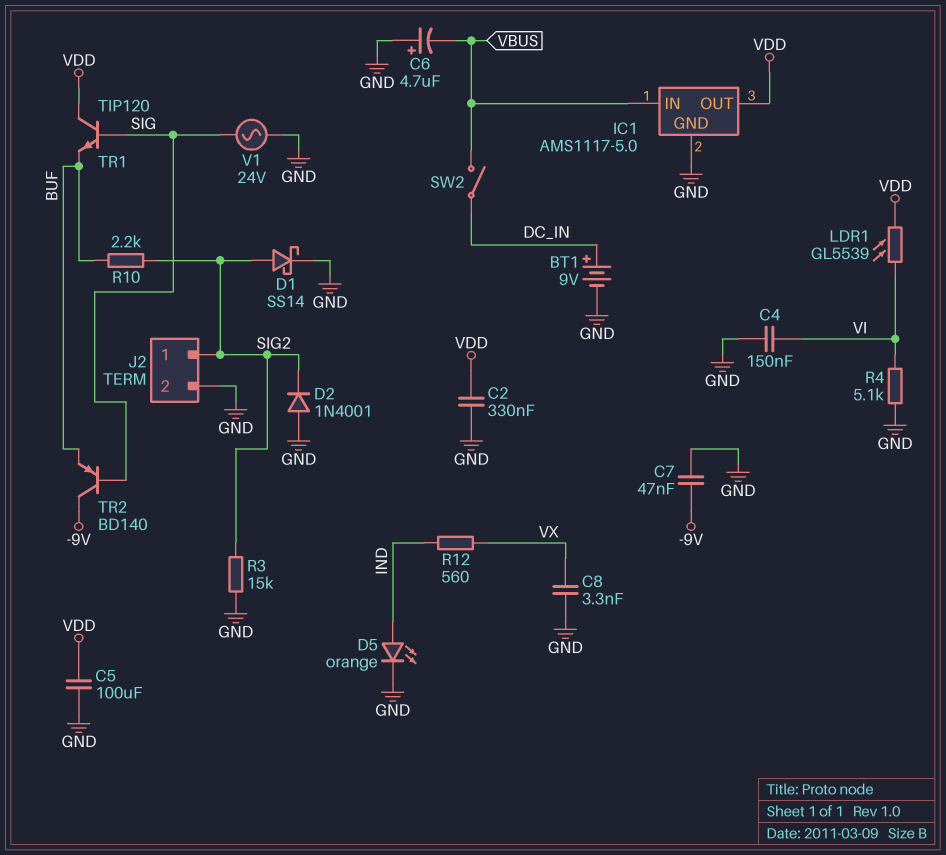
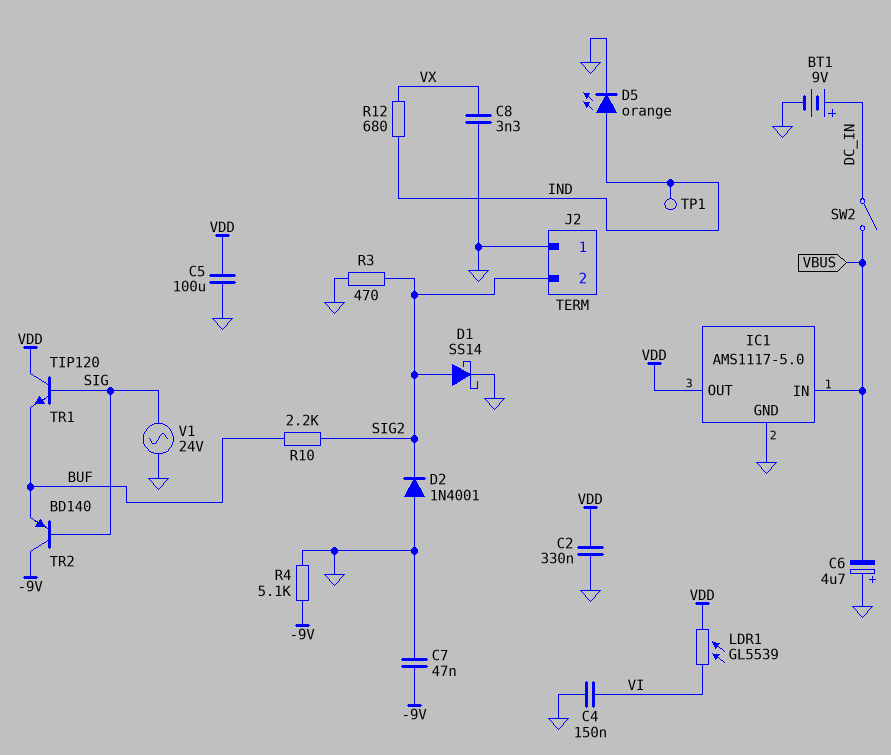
J2 pin 1: SIG2 -> GND
J2 pin 2: GND -> SIG2
R3: 15k (GND, SIG2) -> 470 (GND, SIG2)
R4: 5.1k (GND, VI) -> 5.1k (-9V, GND)
R12: 560 (IND, VX) -> 680 (IND, VX)
TP1: none -> test point (IND)

